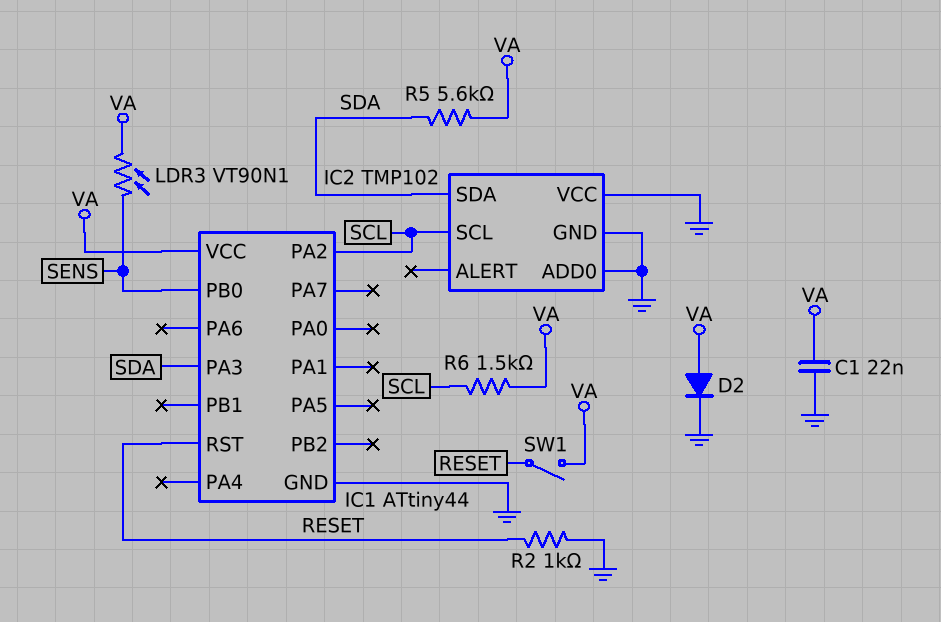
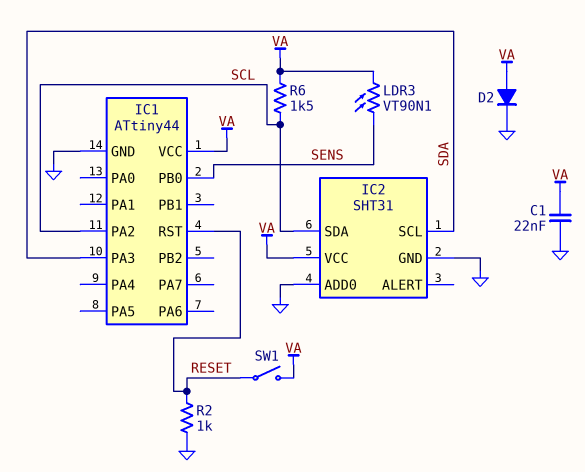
IC2: TMP102 -> SHT31
IC2 pin SCL: SCL -> SDA
IC2 pin SDA: SDA -> SCL
IC2 pin VCC: GND -> VA
R5: 5.6k (SDA, VA) -> none

